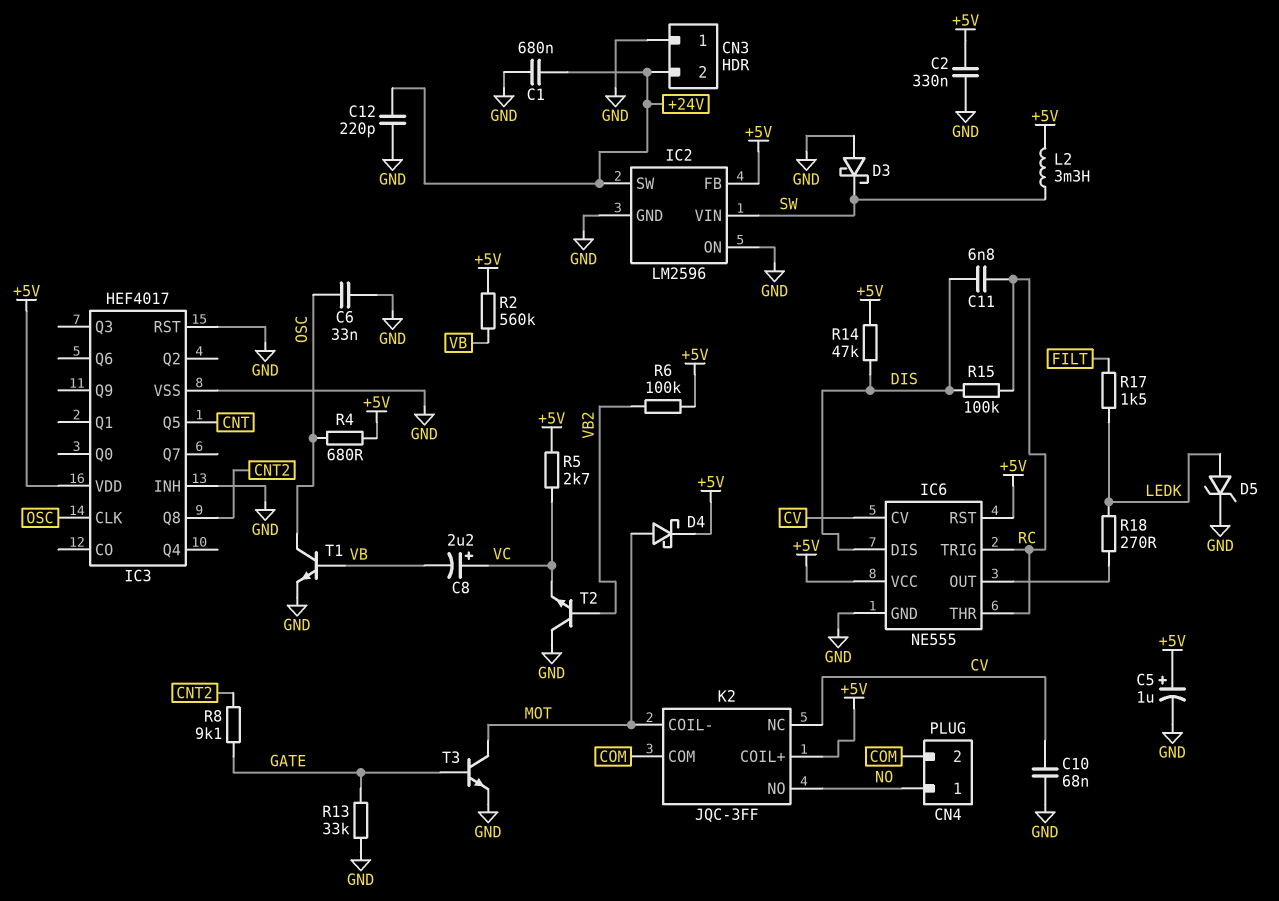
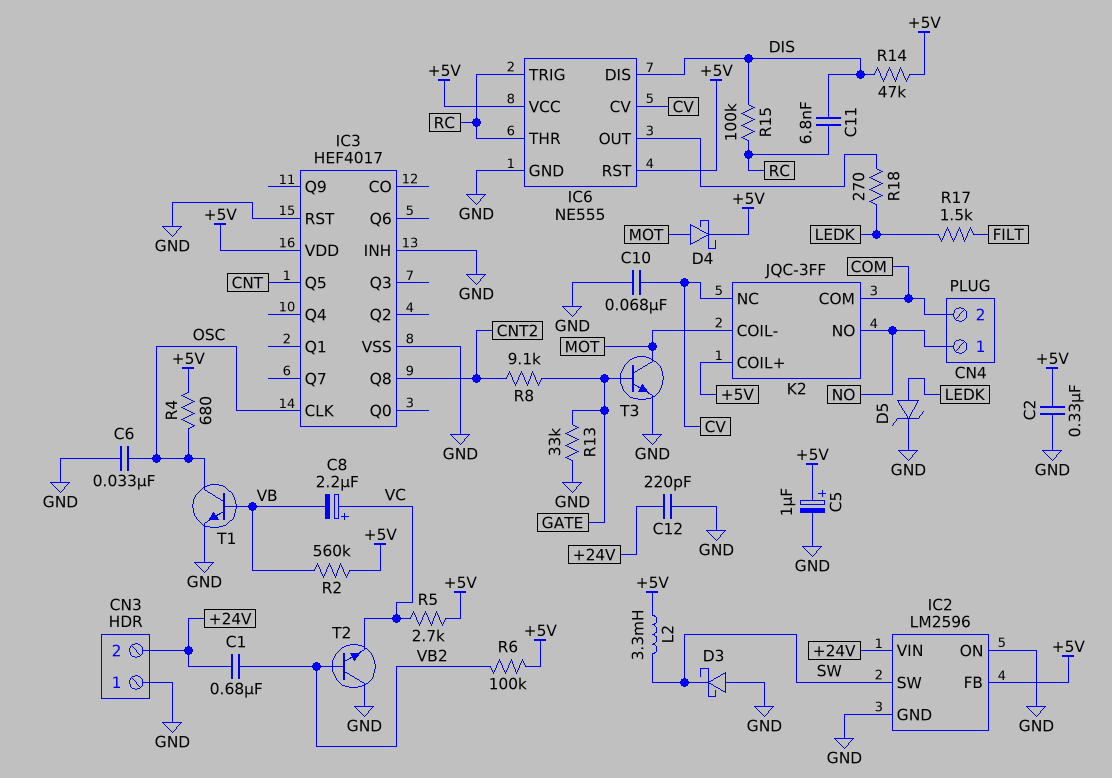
C1: 680nF (+24V, GND) -> 680nF (+24V, VB2)
IC2 pin SW: +24V -> SW
IC2 pin VIN: SW -> +24V

